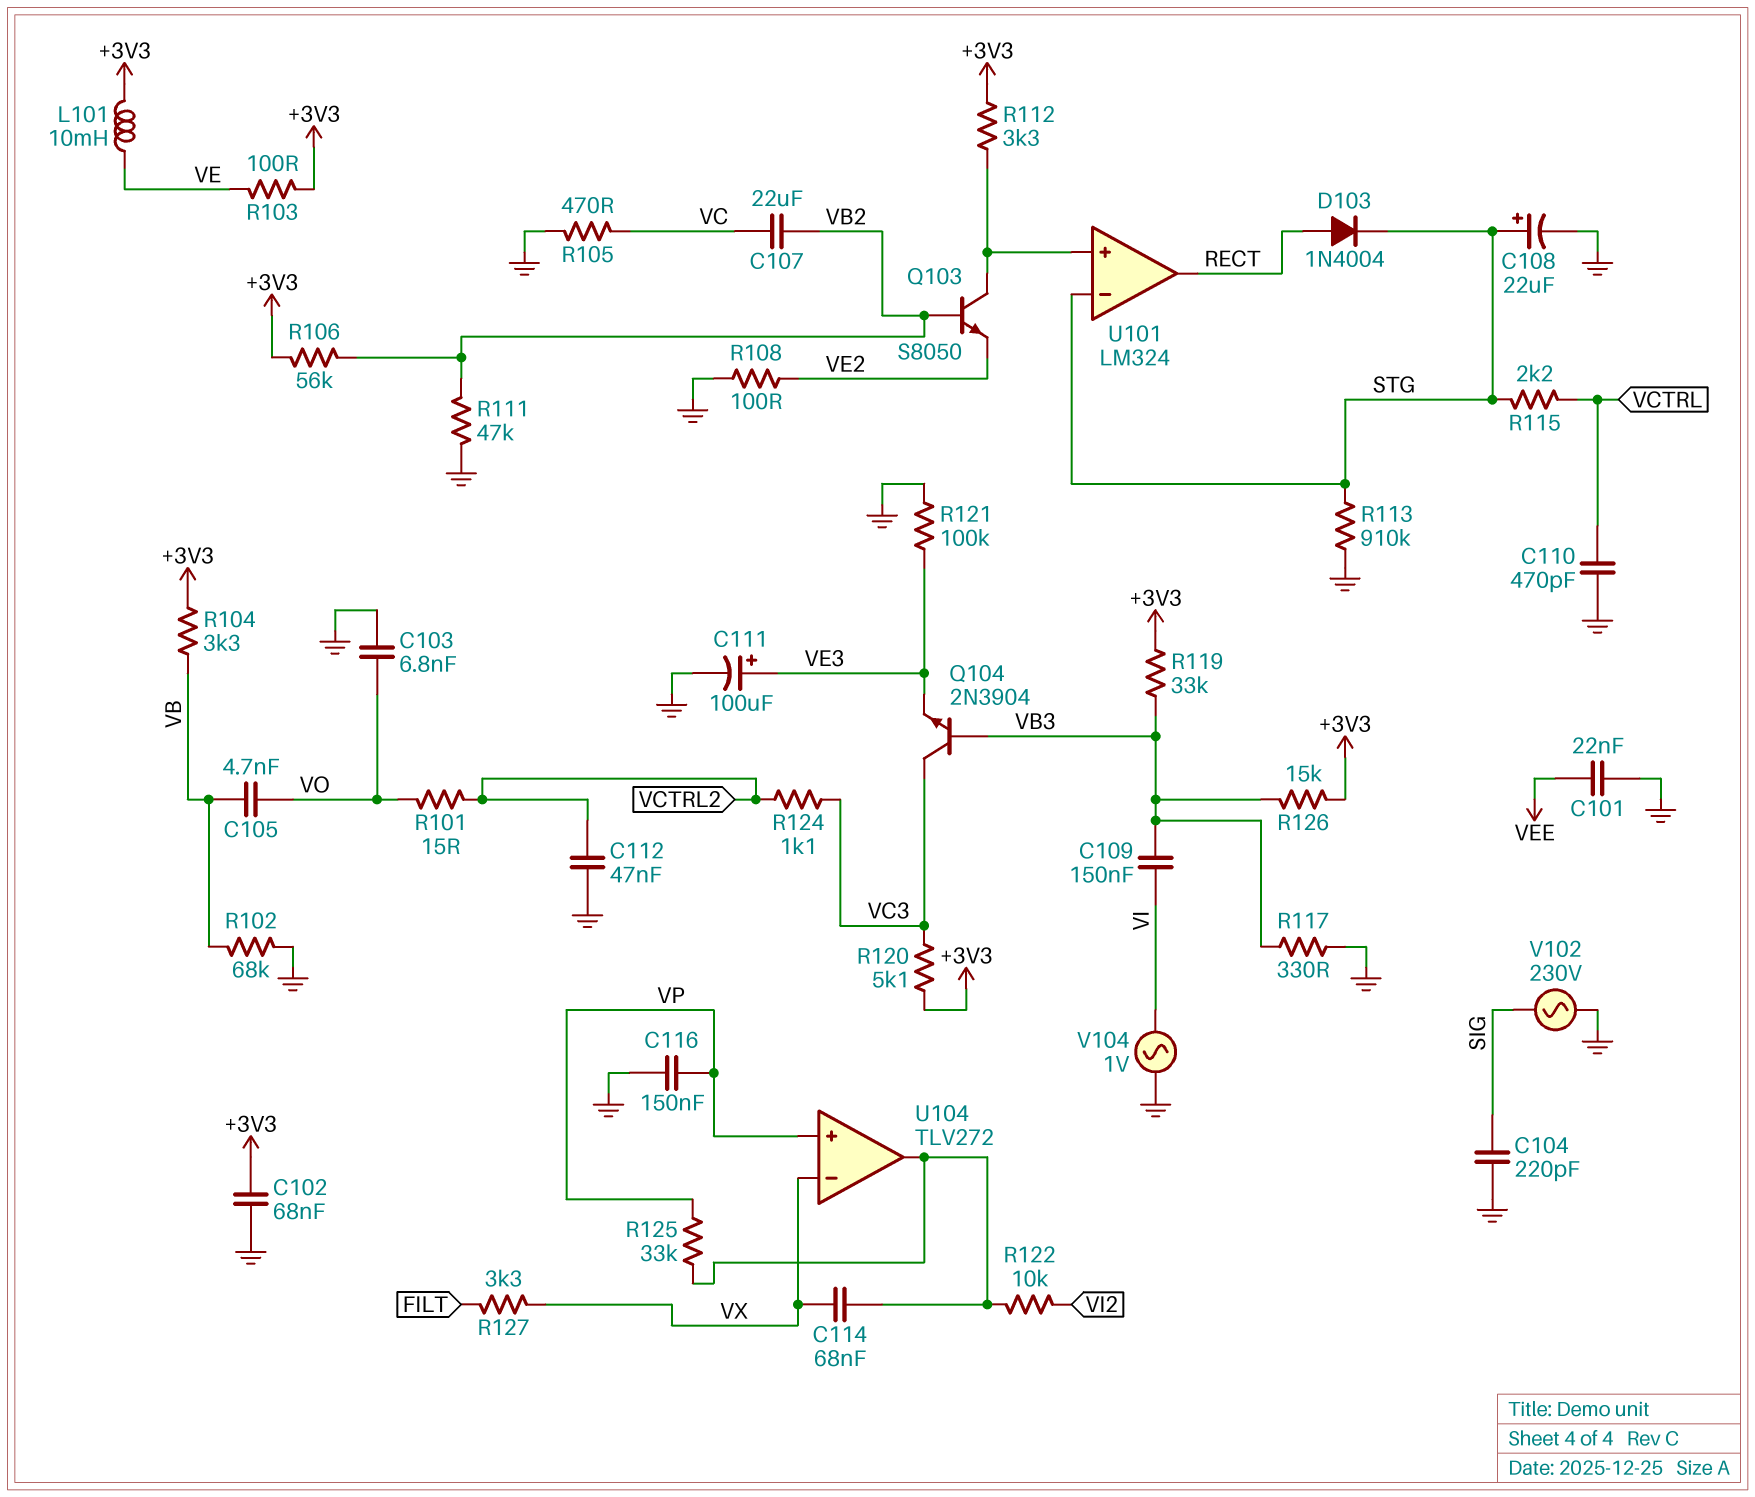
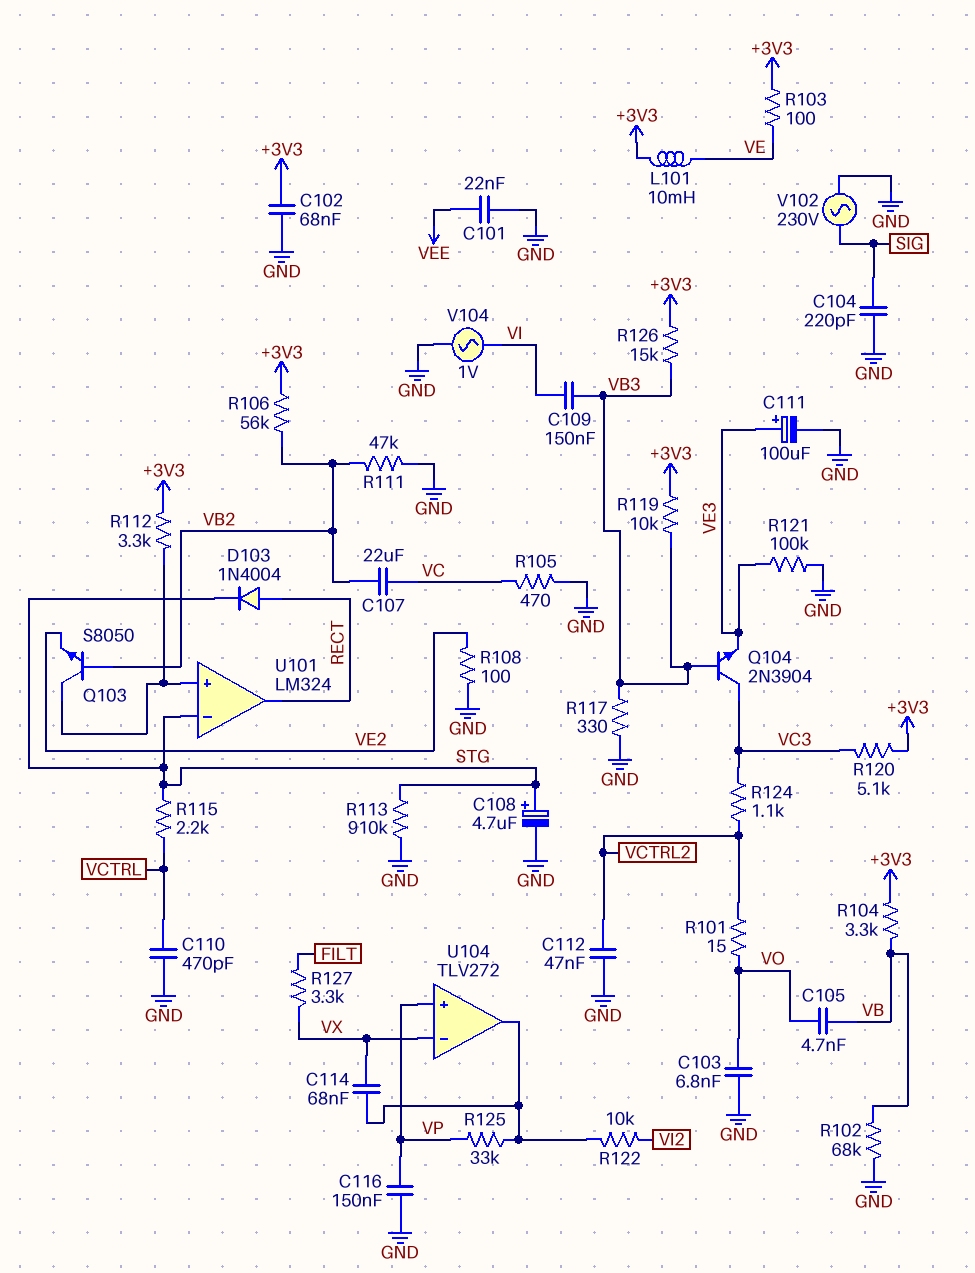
C108: 22uF (plus STG, minus GND) -> 4.7uF (plus STG, minus GND)
R119: 33k (+3V3, VB3) -> 10k (+3V3, VB3)

